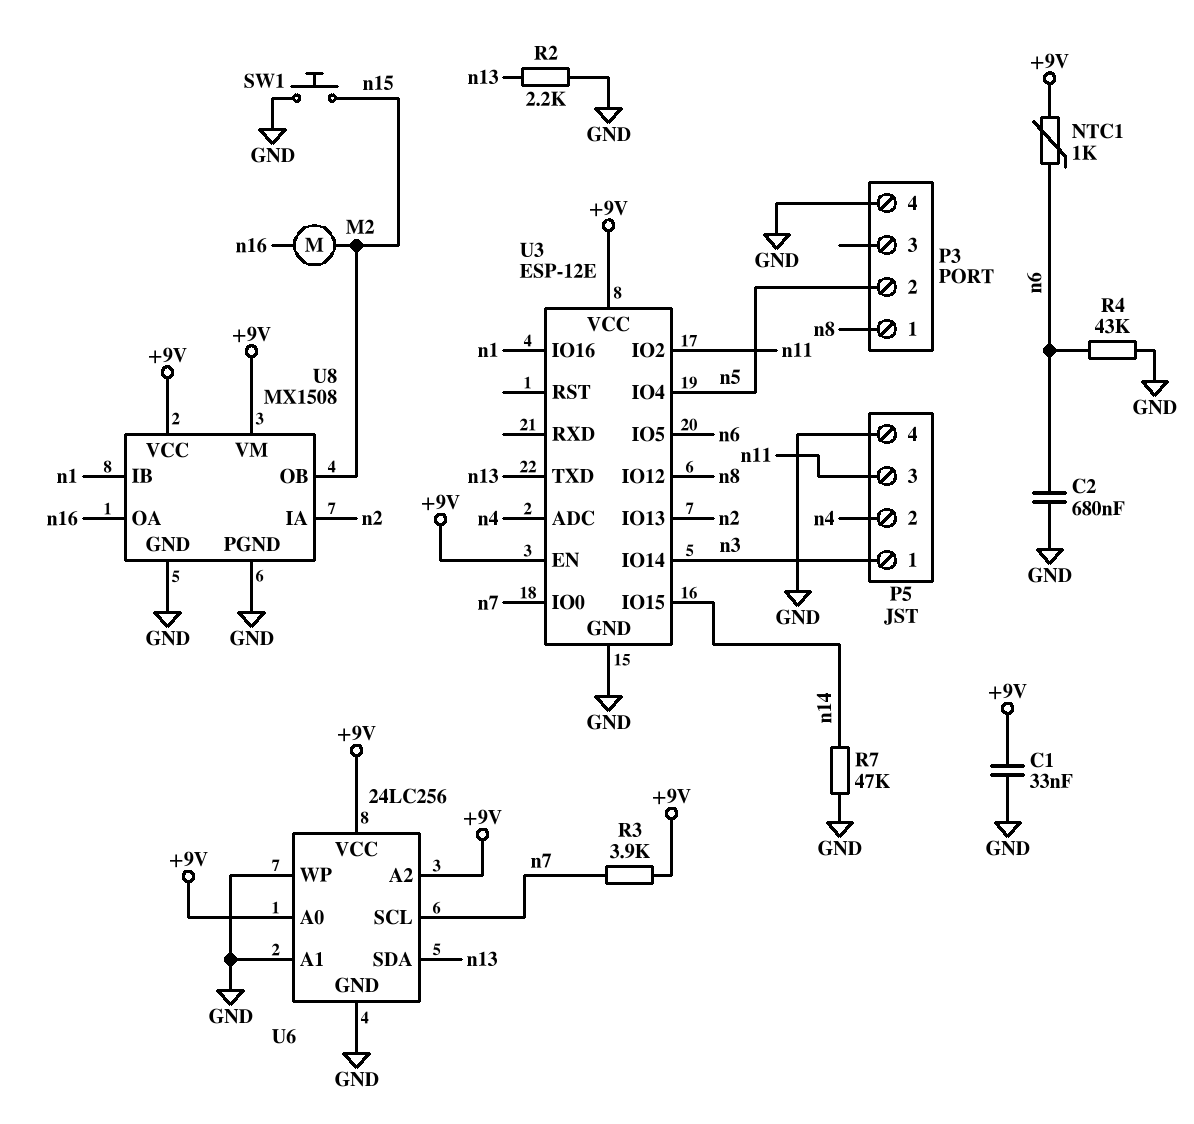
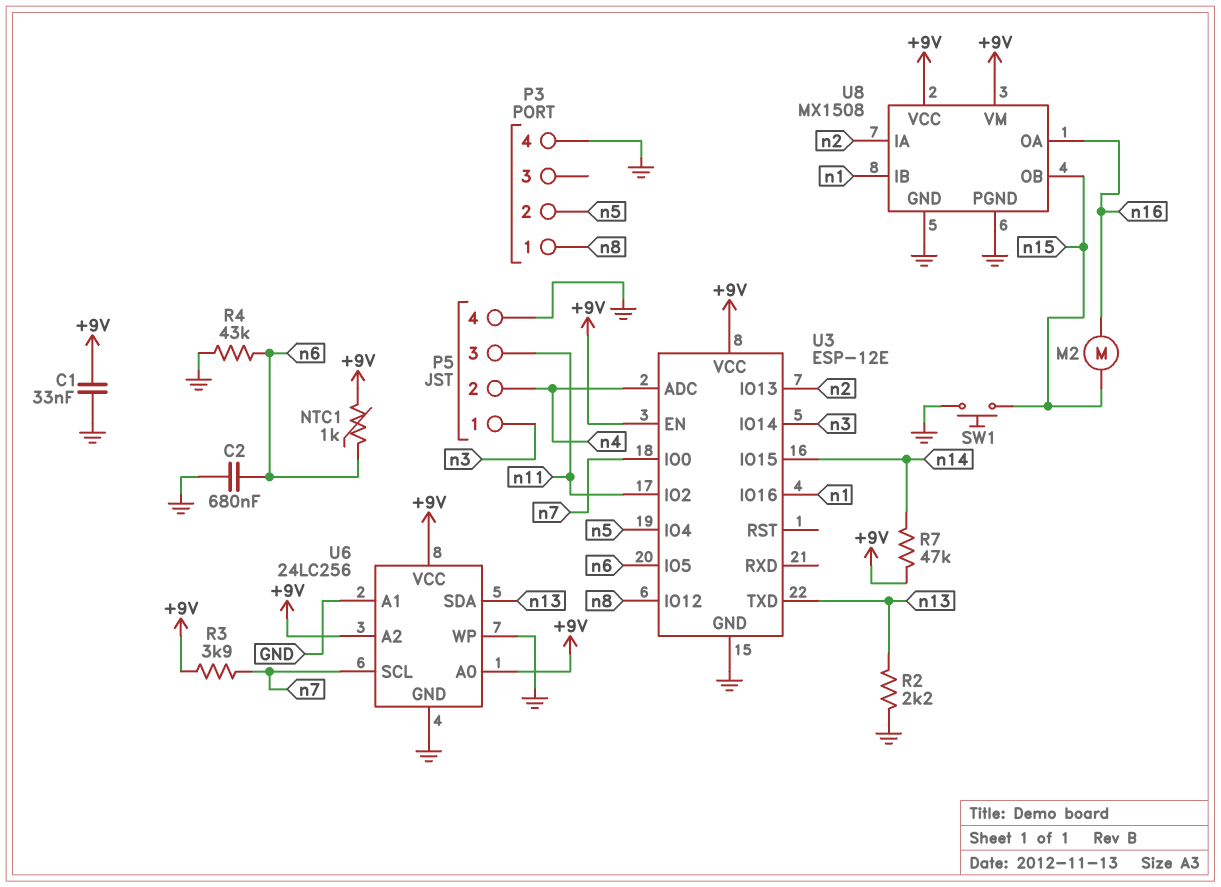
R7: 47k (GND, n14) -> 47k (+9V, n14)

